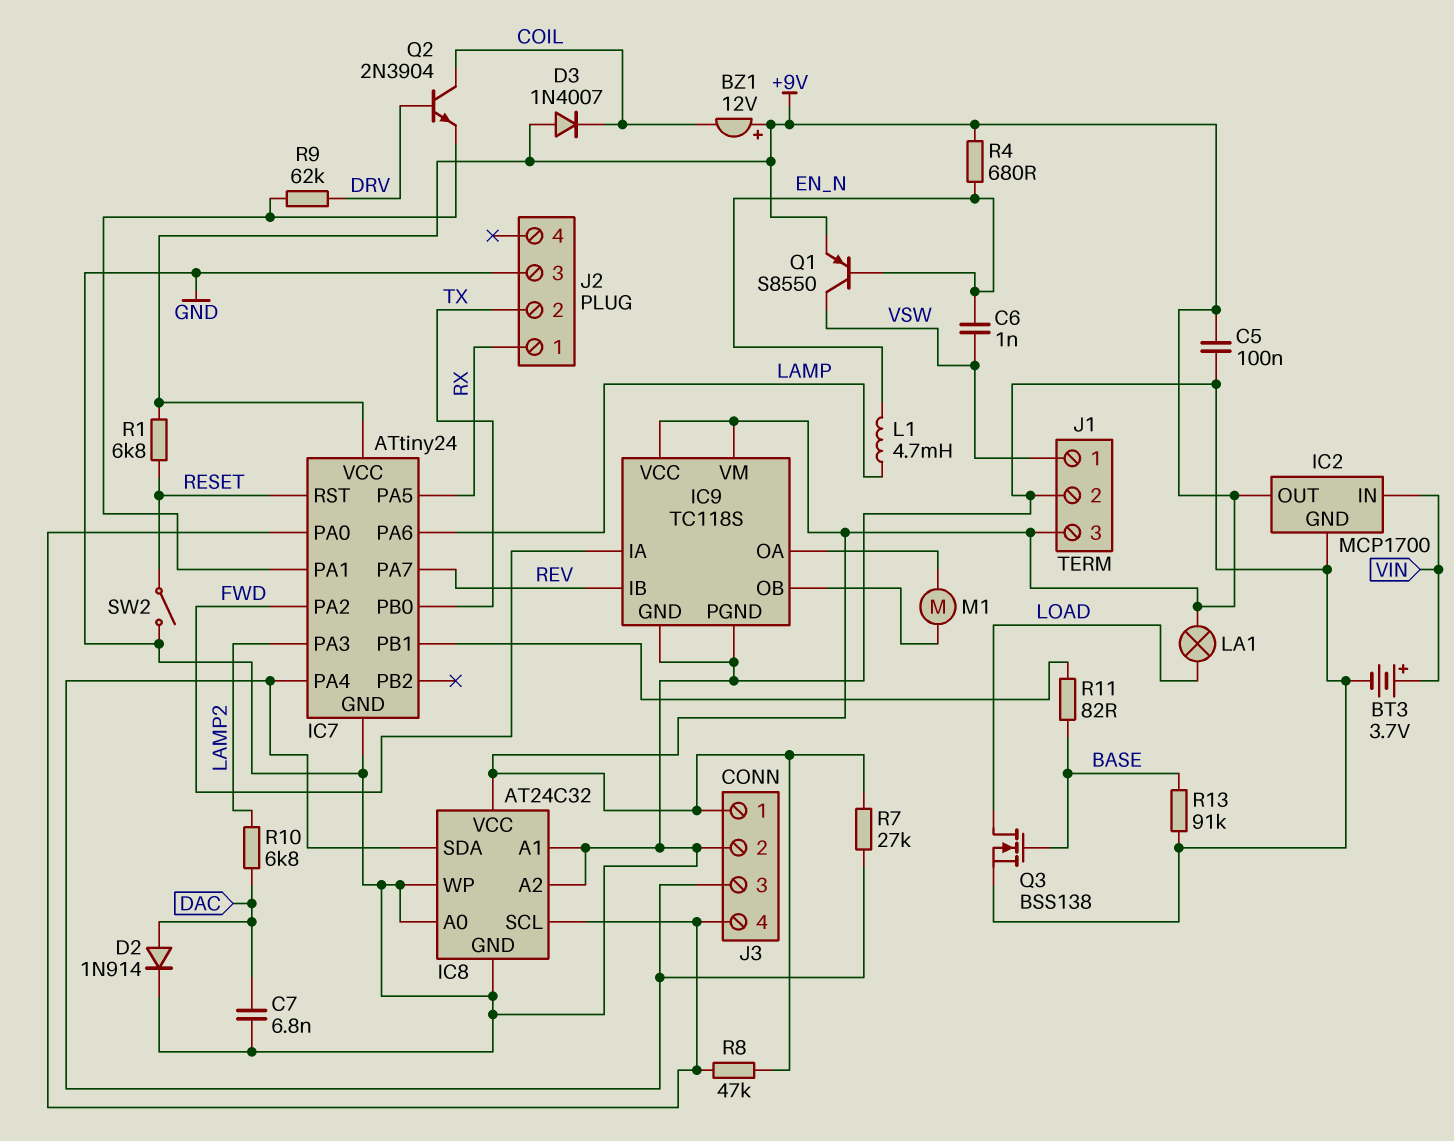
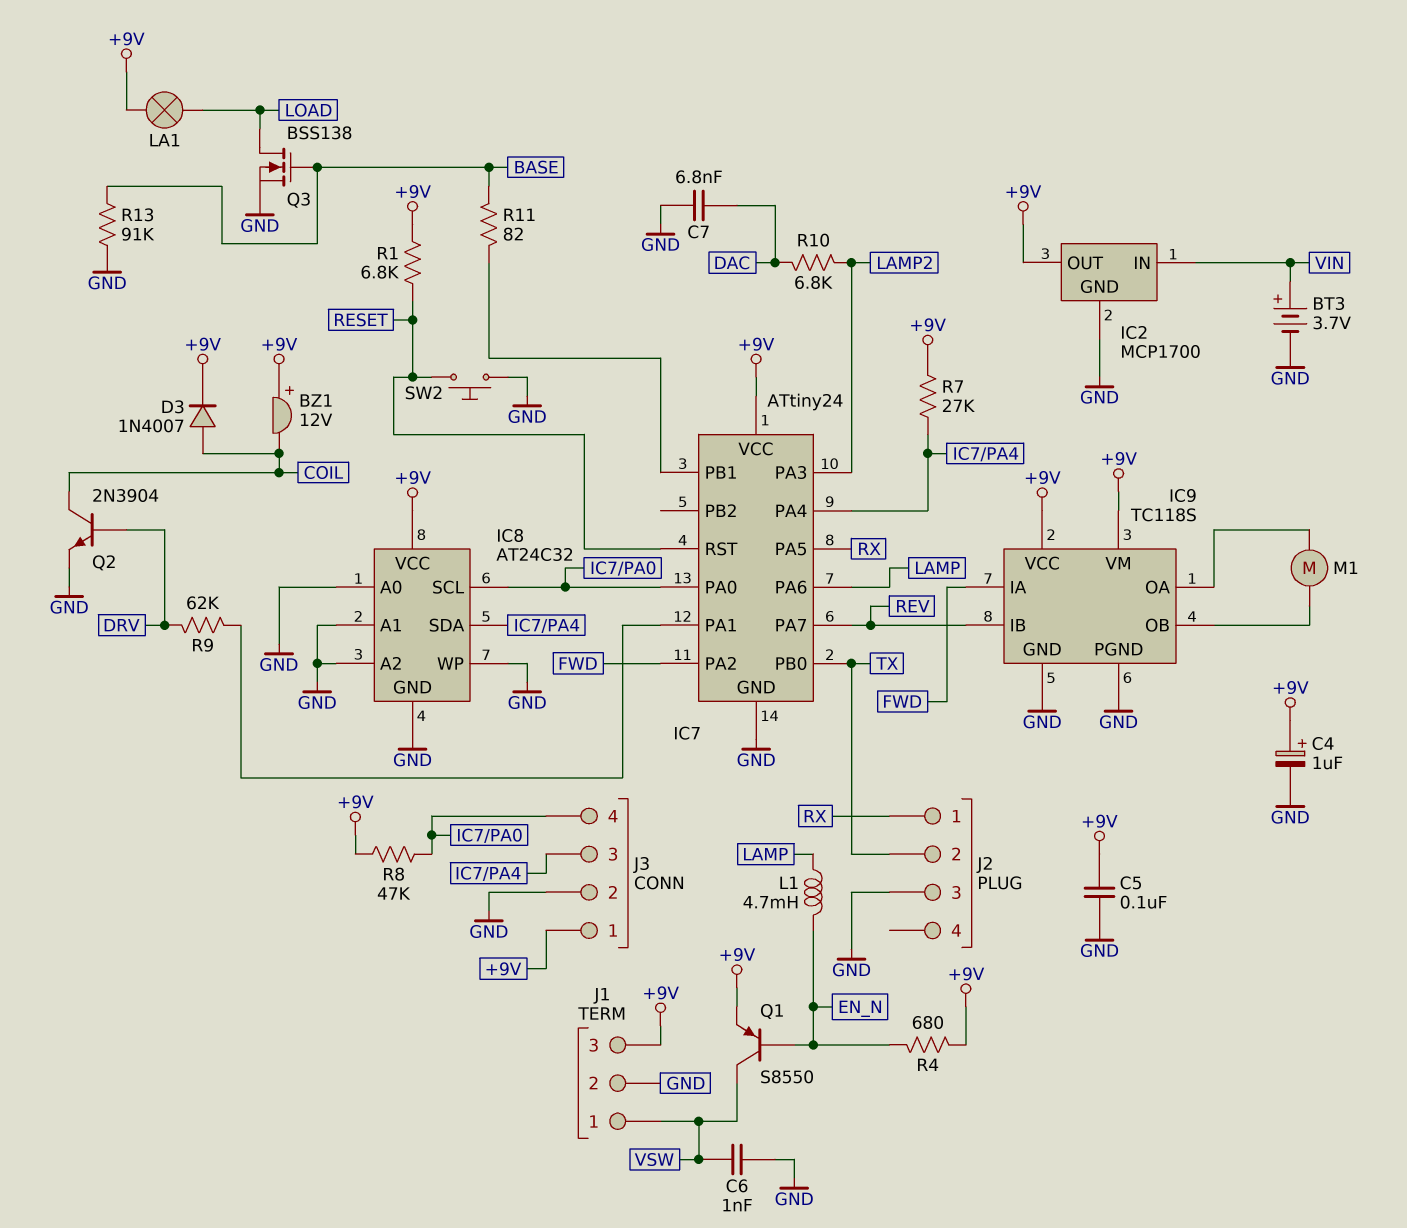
C4: none -> 1uF (plus +9V, minus GND)
C6: 1nF (EN_N, VSW) -> 1nF (GND, VSW)
D2: diode 1N914 (A DAC, K GND) -> none
D3: diode 1N4007 (A +9V, K COIL) -> diode 1N4007 (A COIL, K +9V)
Q2: NPN 2N3904 (B DRV, C COIL, E IC7/PA1) -> NPN 2N3904 (B DRV, C COIL, E GND)
SW2: switch (GND, RESET) -> button (GND, RESET)

